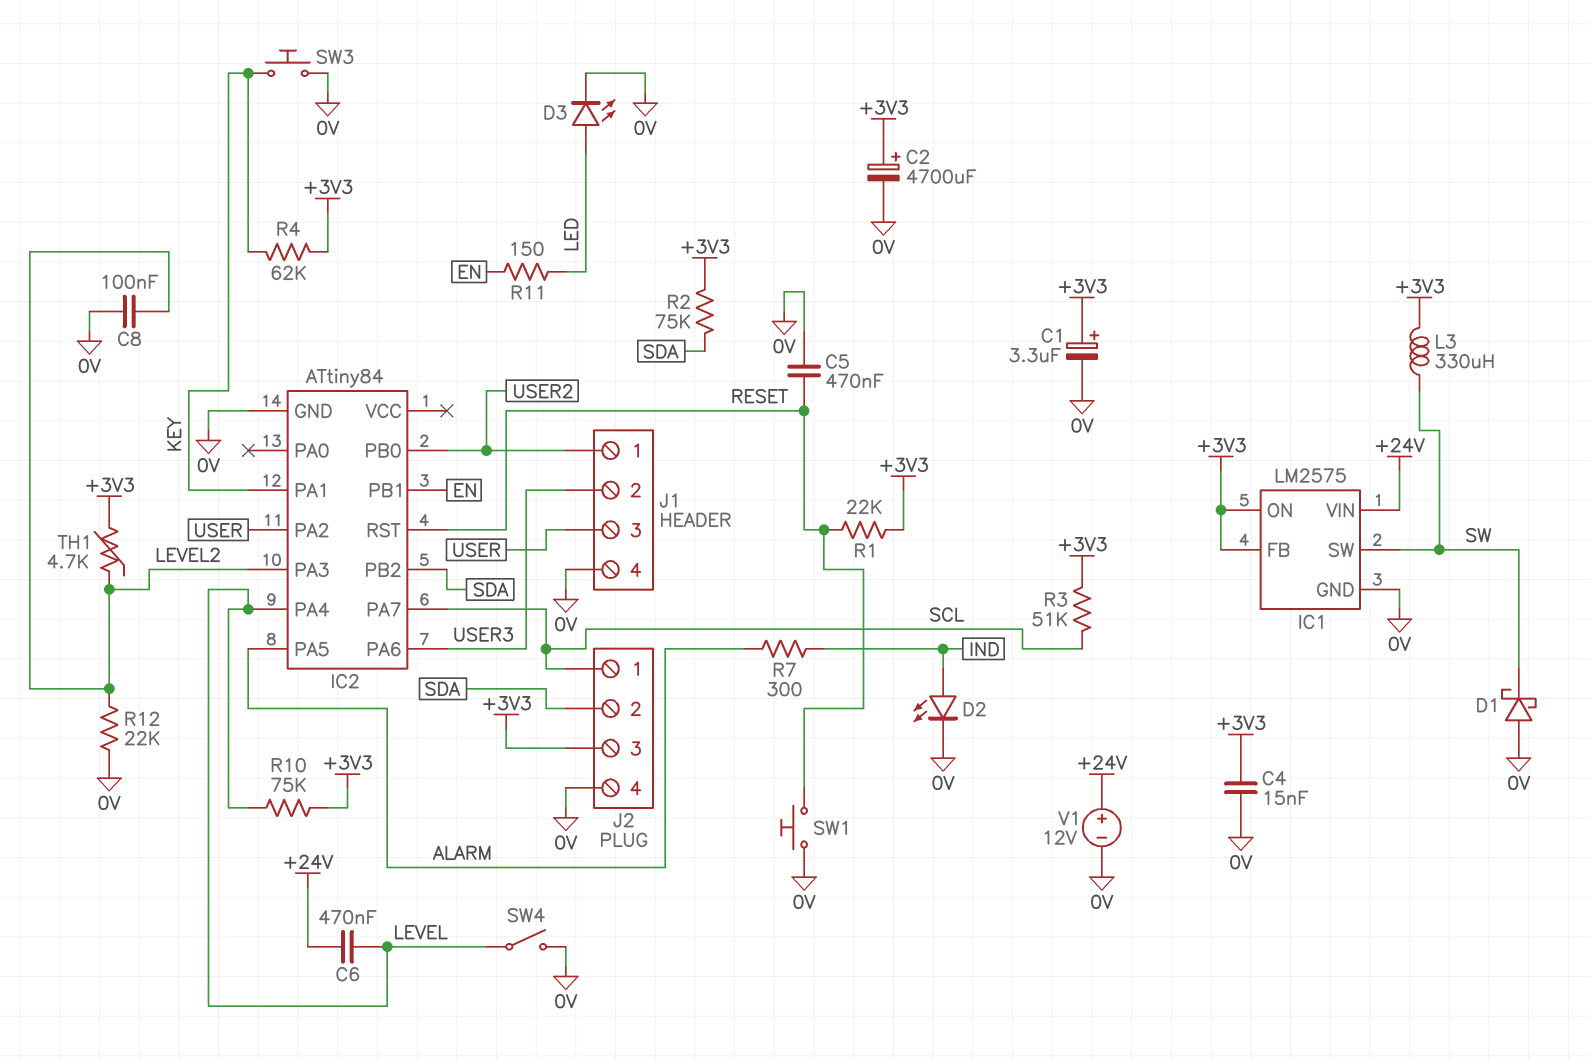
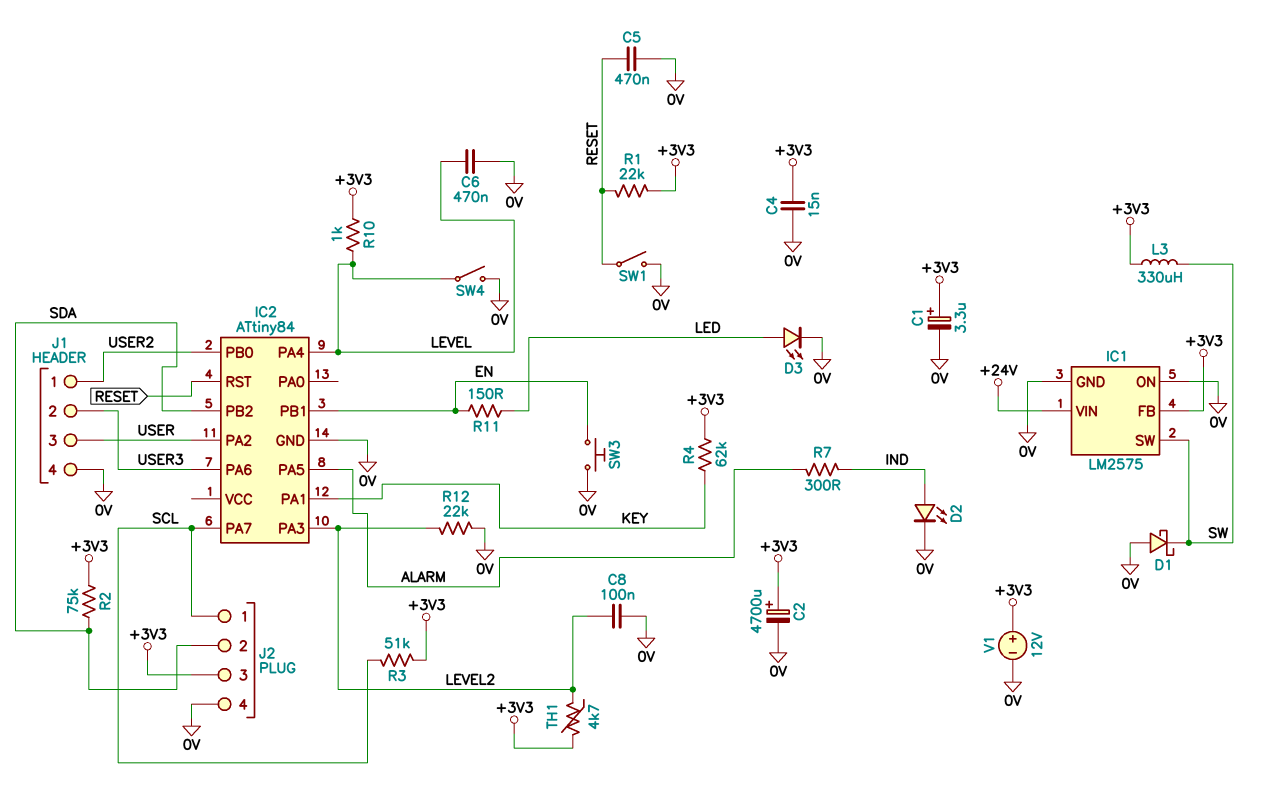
C6: 470nF (+24V, LEVEL) -> 470nF (0V, LEVEL)
IC1 pin ON: +3V3 -> 0V
R10: 75k (+3V3, LEVEL) -> 1k (+3V3, LEVEL)
SW1: button (0V, RESET) -> switch (0V, RESET)
SW3: button (0V, KEY) -> button (0V, EN)
V1: 12V (plus +24V, minus 0V) -> 12V (plus +3V3, minus 0V)

